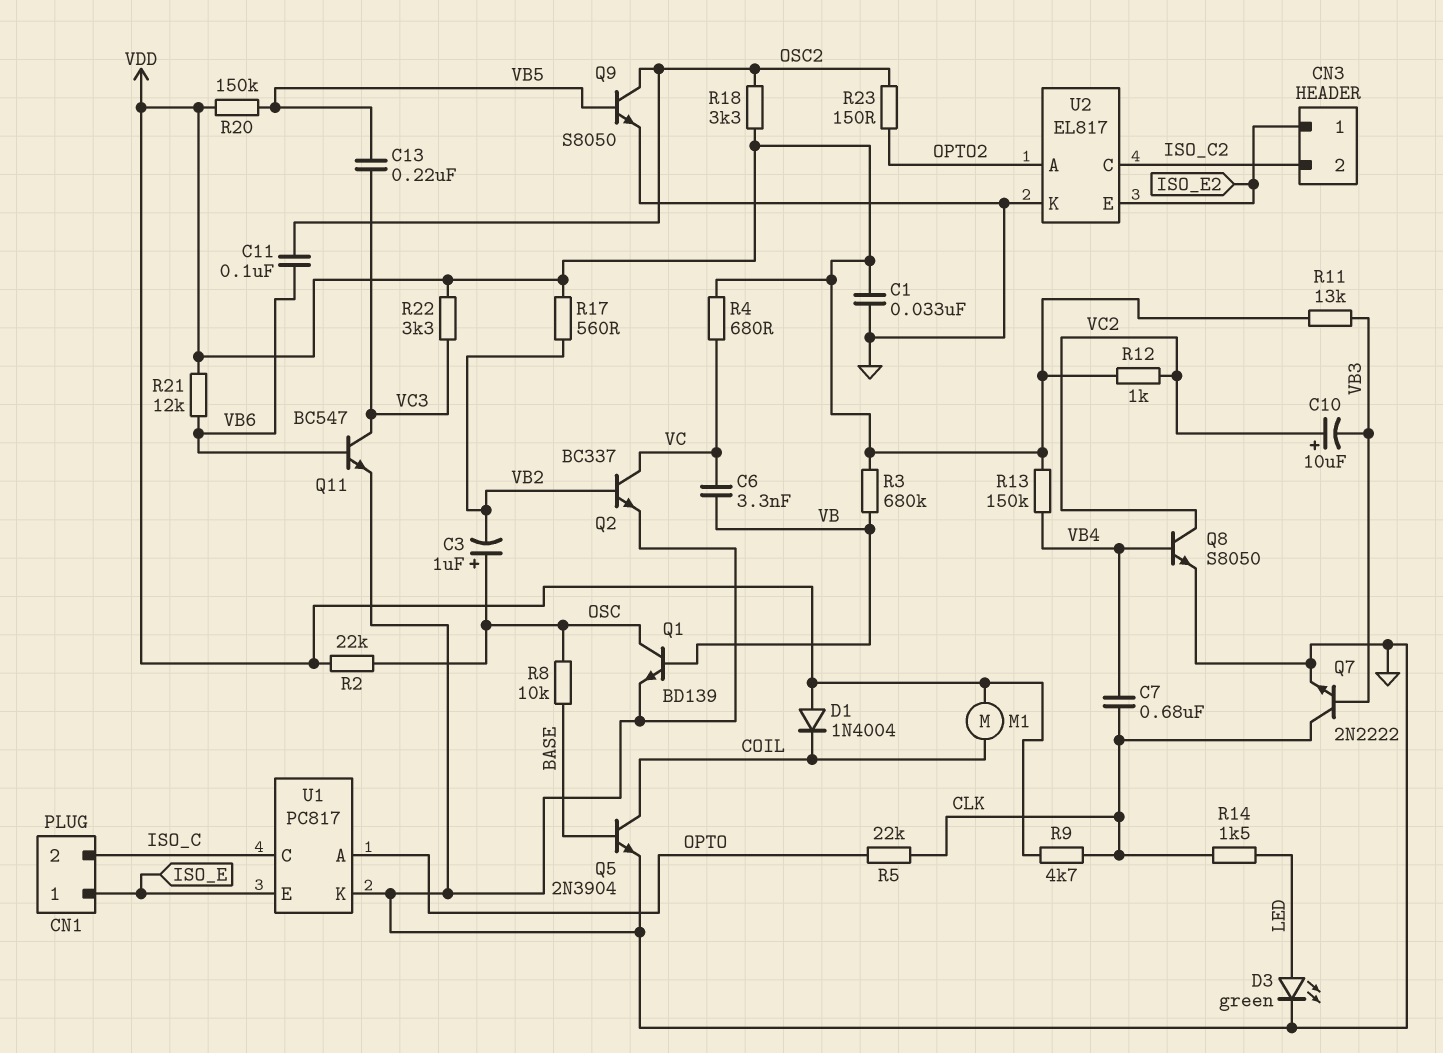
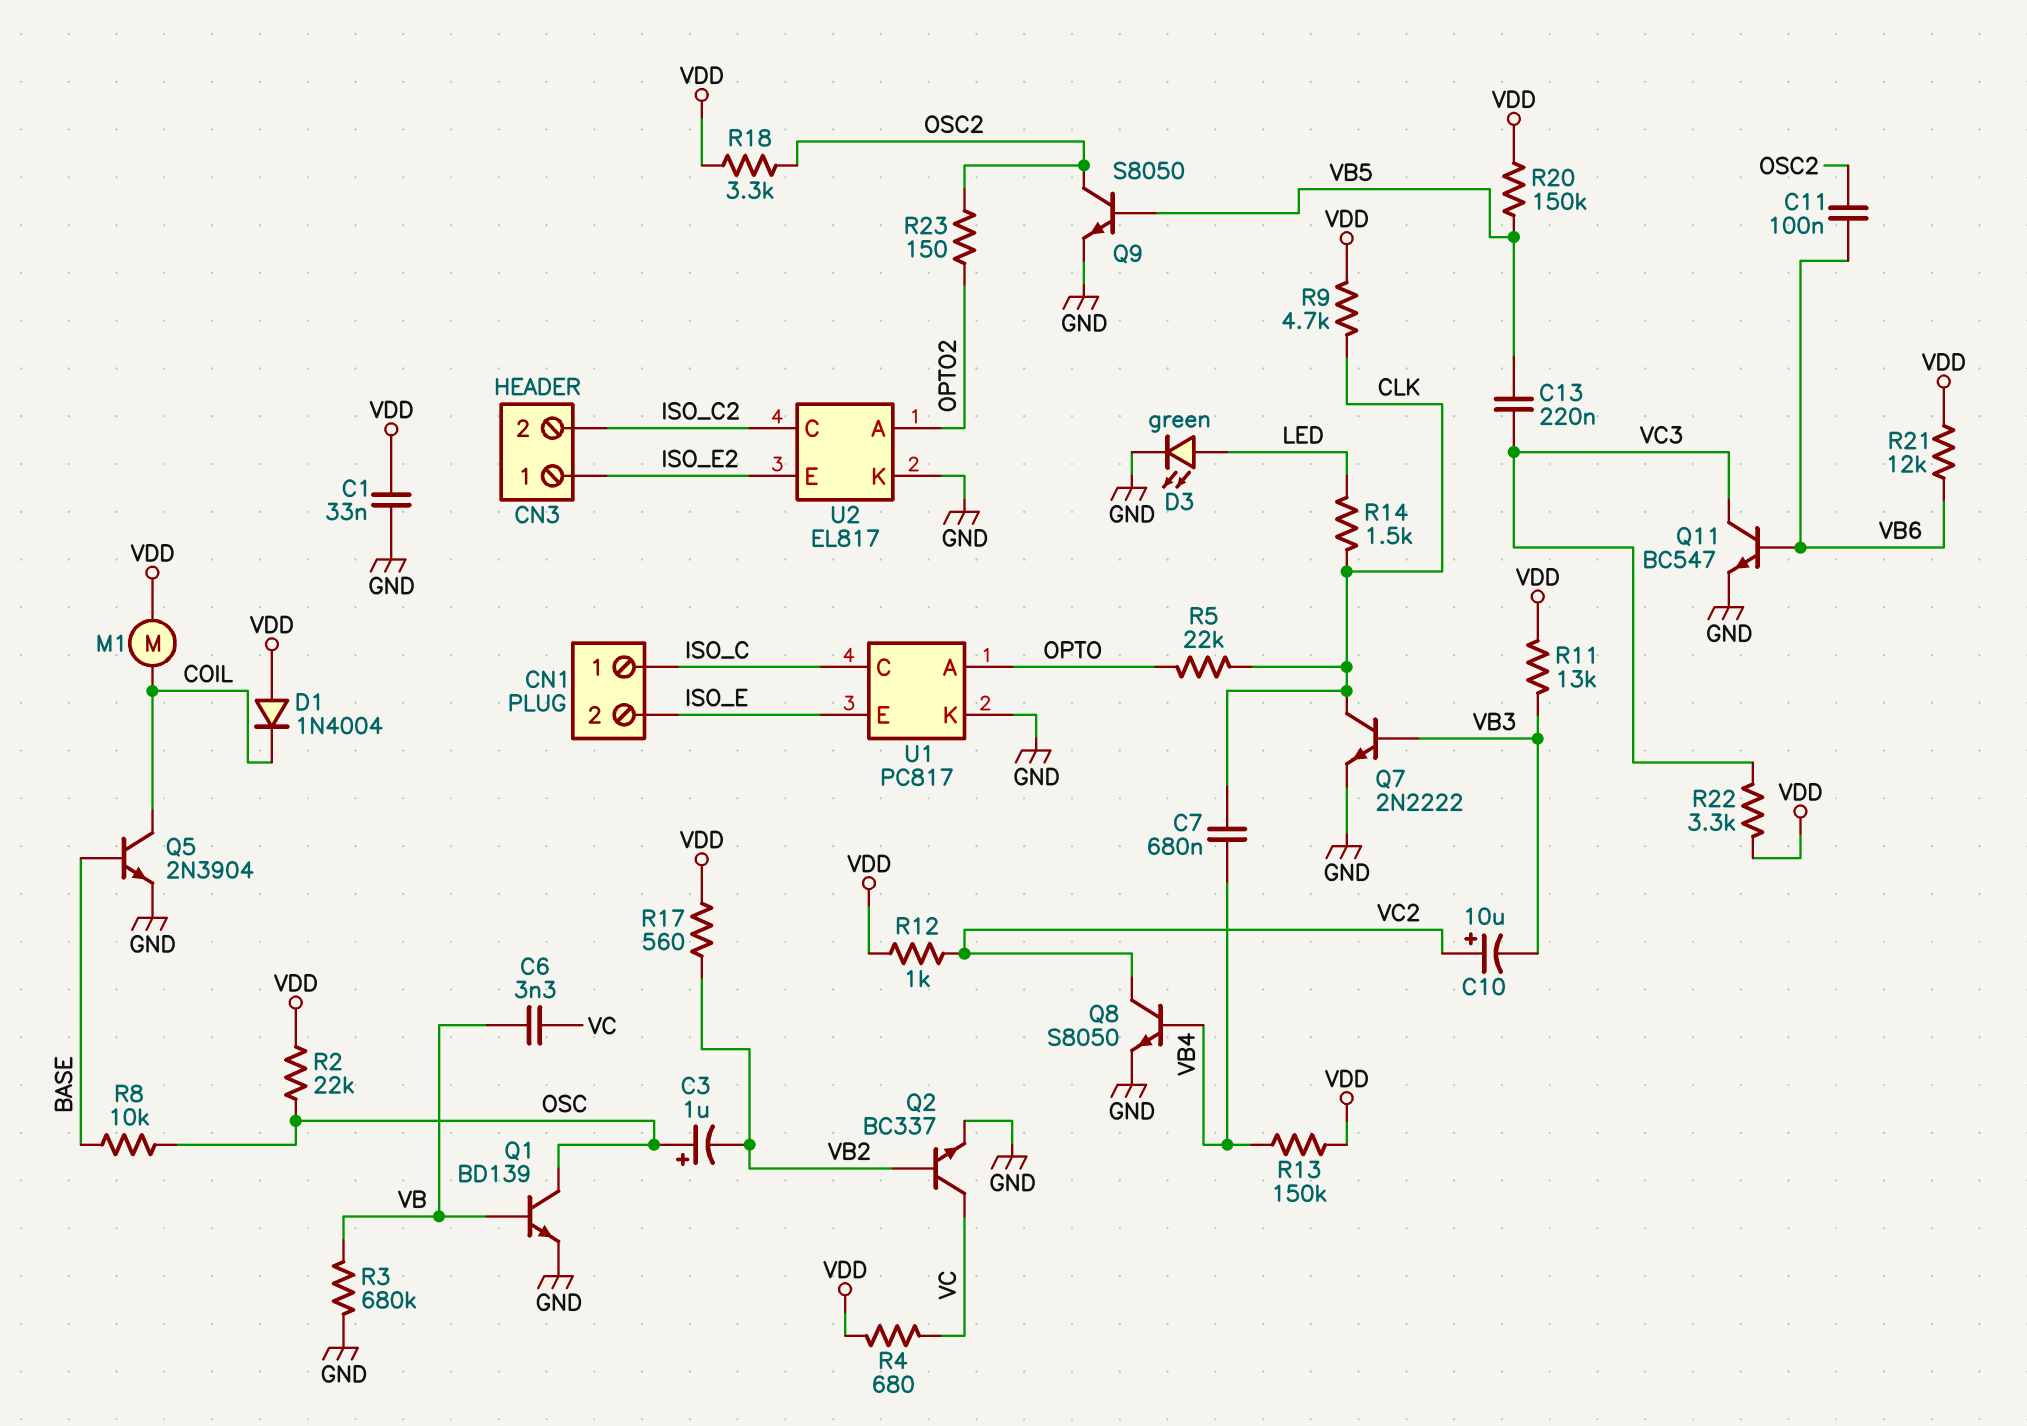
CN1 pin 1: ISO_E -> ISO_C
CN1 pin 2: ISO_C -> ISO_E
R3: 680k (VB, VDD) -> 680k (GND, VB)

